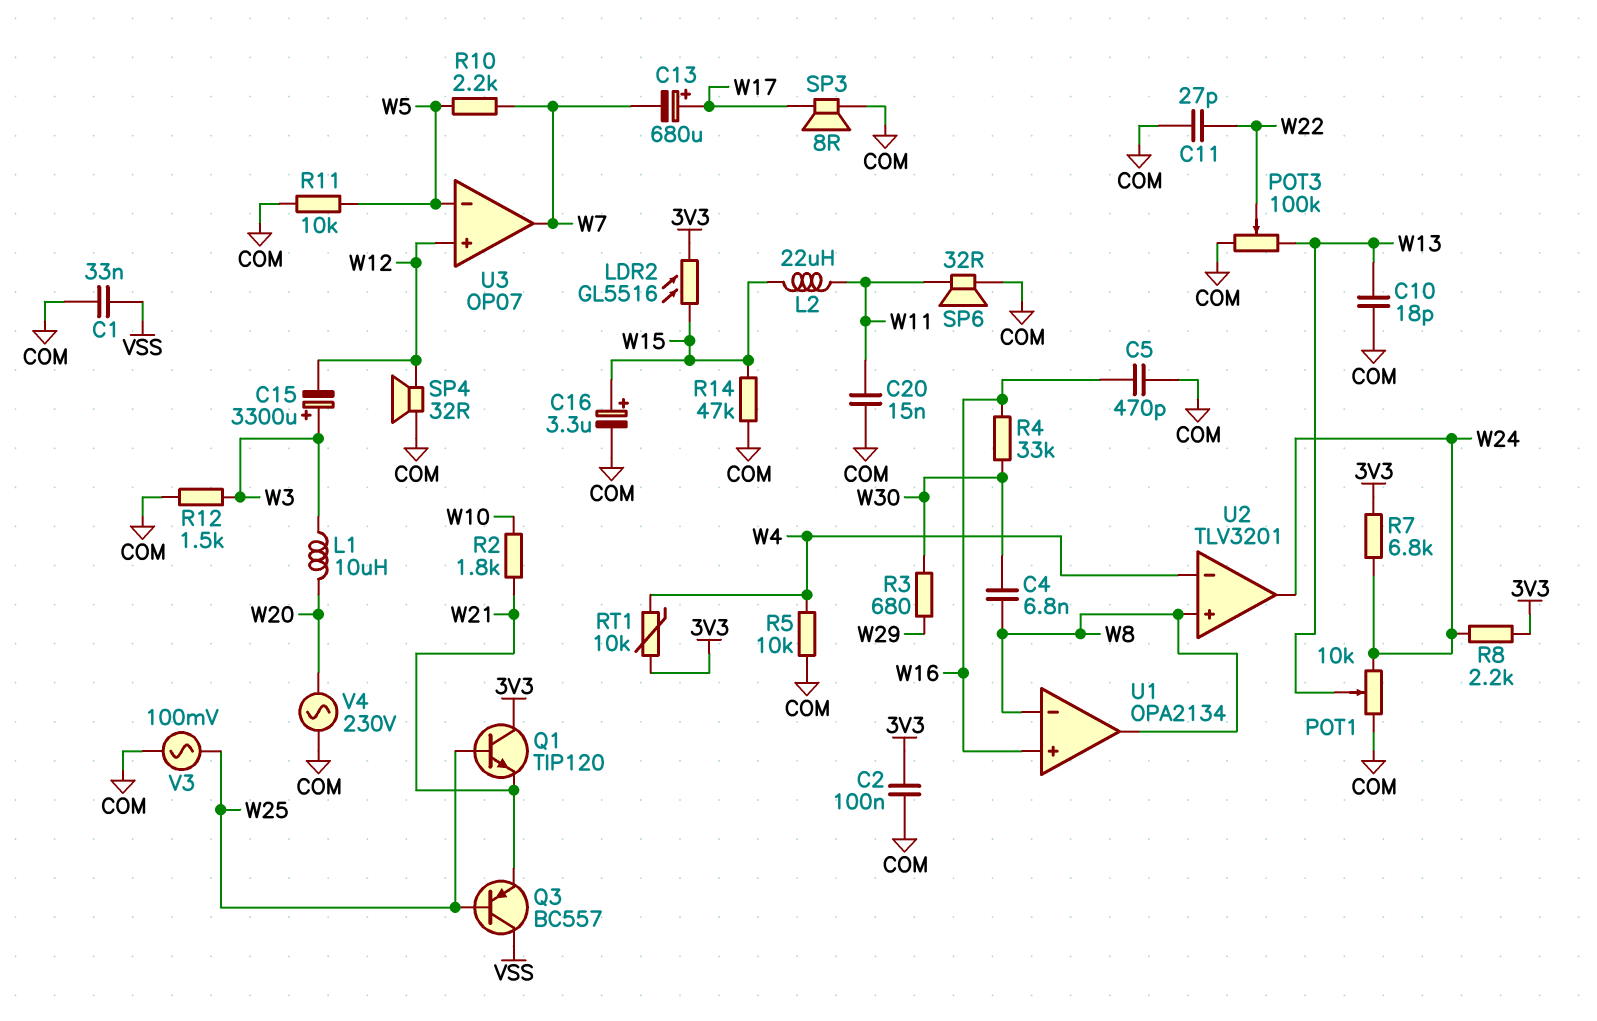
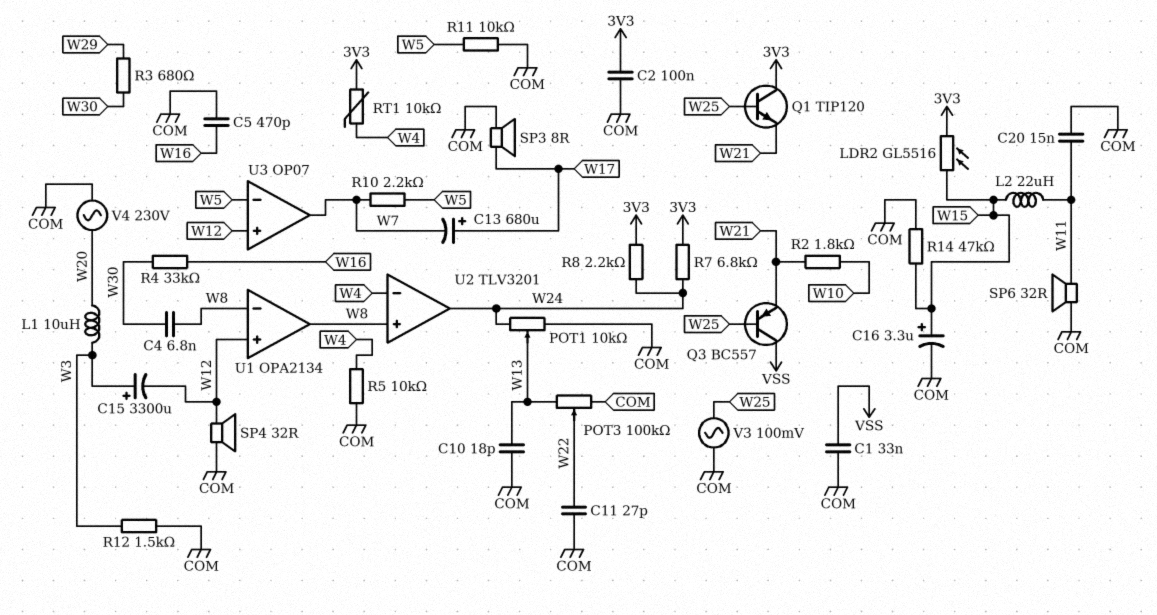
U1 pin in+: W16 -> W12

